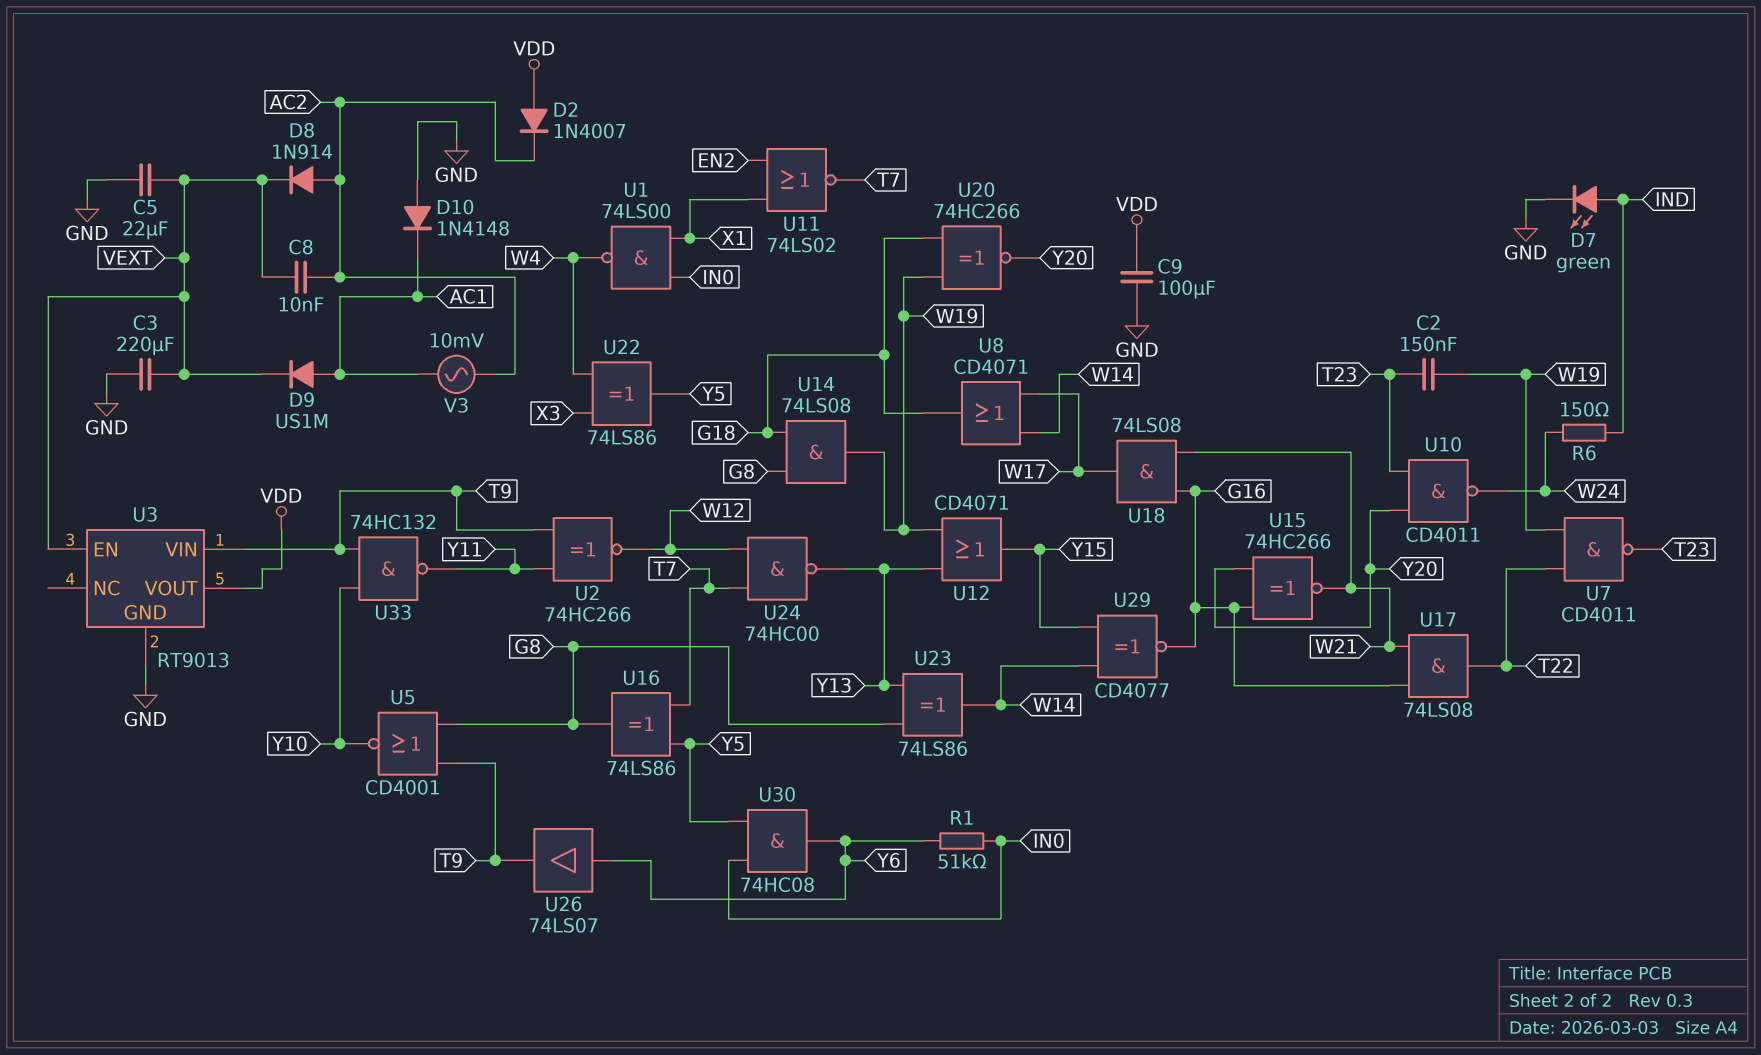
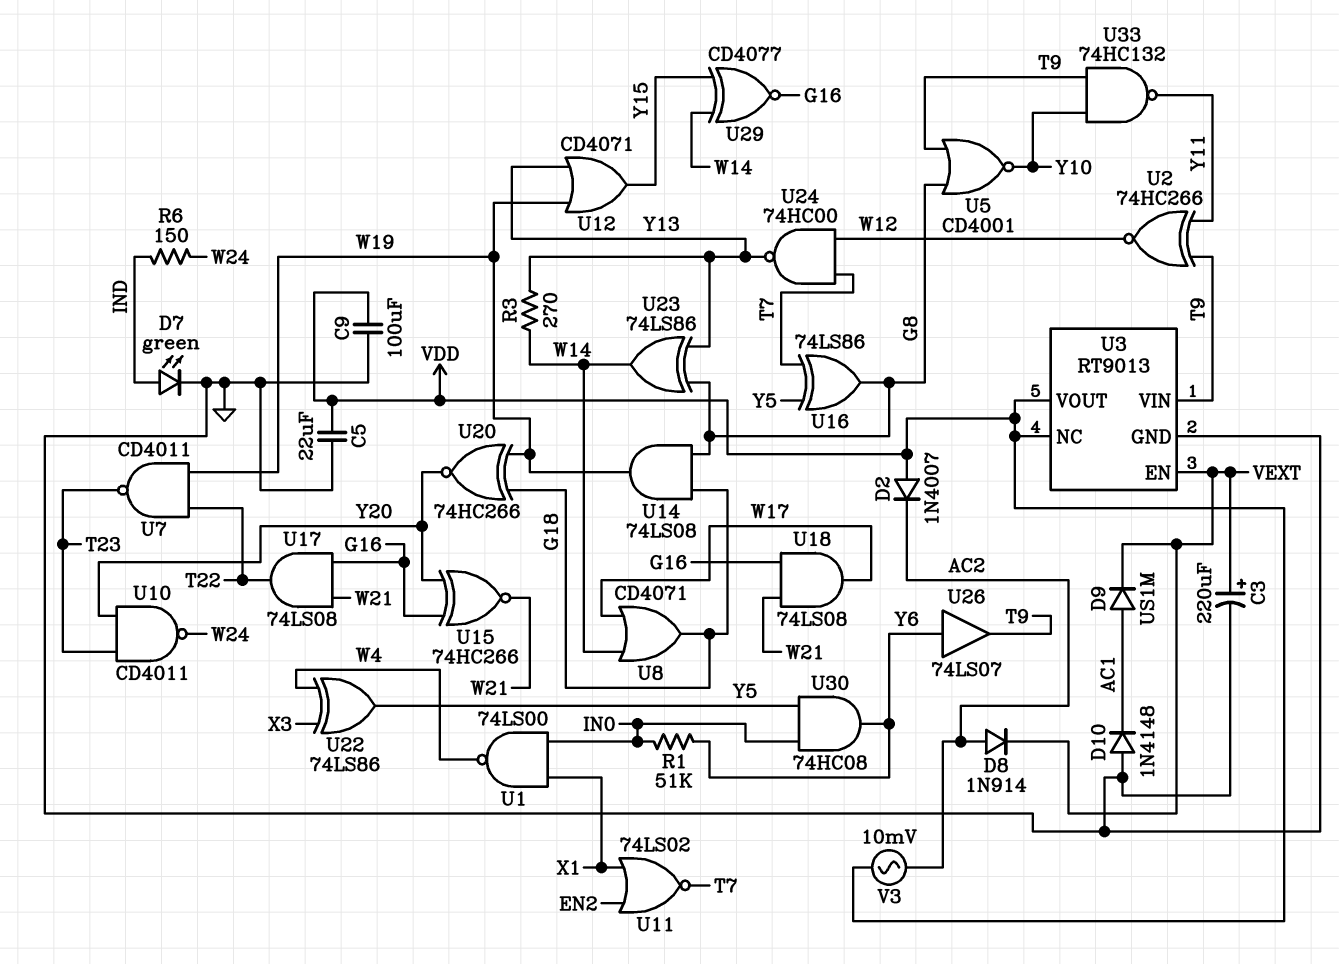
C2: 150nF (T23, W19) -> none
C3: 220uF (GND, VEXT) -> 220uF (plus VEXT, minus GND)
C5: 22uF (GND, VEXT) -> 22uF (GND, VDD)
C8: 10nF (AC2, VEXT) -> none
R3: none -> 270 (W14, Y13)
U3 pin NC: none -> VDD
V3: AC 10mV (AC1, AC2) -> AC 10mV (AC2, VDD)

